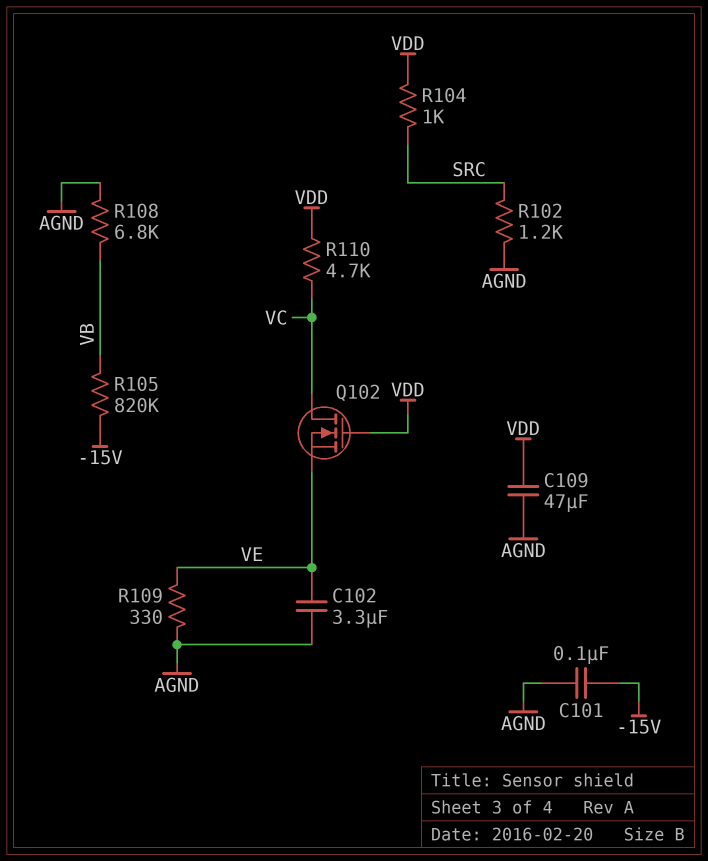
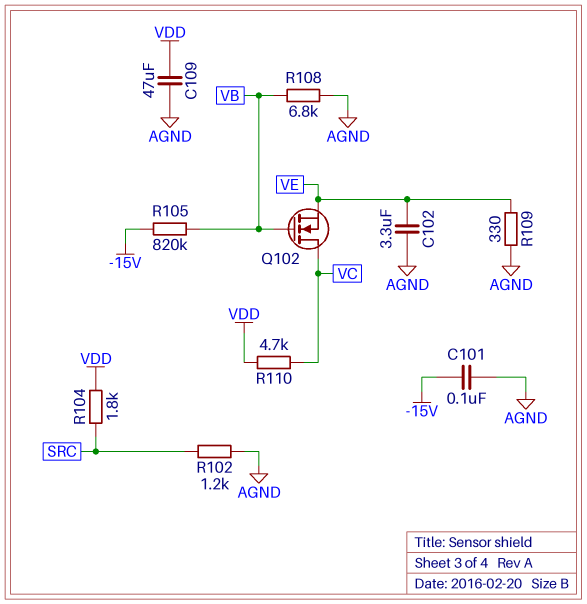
Q102: NMOS (G VDD, D VC, S VE) -> NMOS (G VB, D VC, S VE)
R104: 1k (SRC, VDD) -> 1.8k (SRC, VDD)

